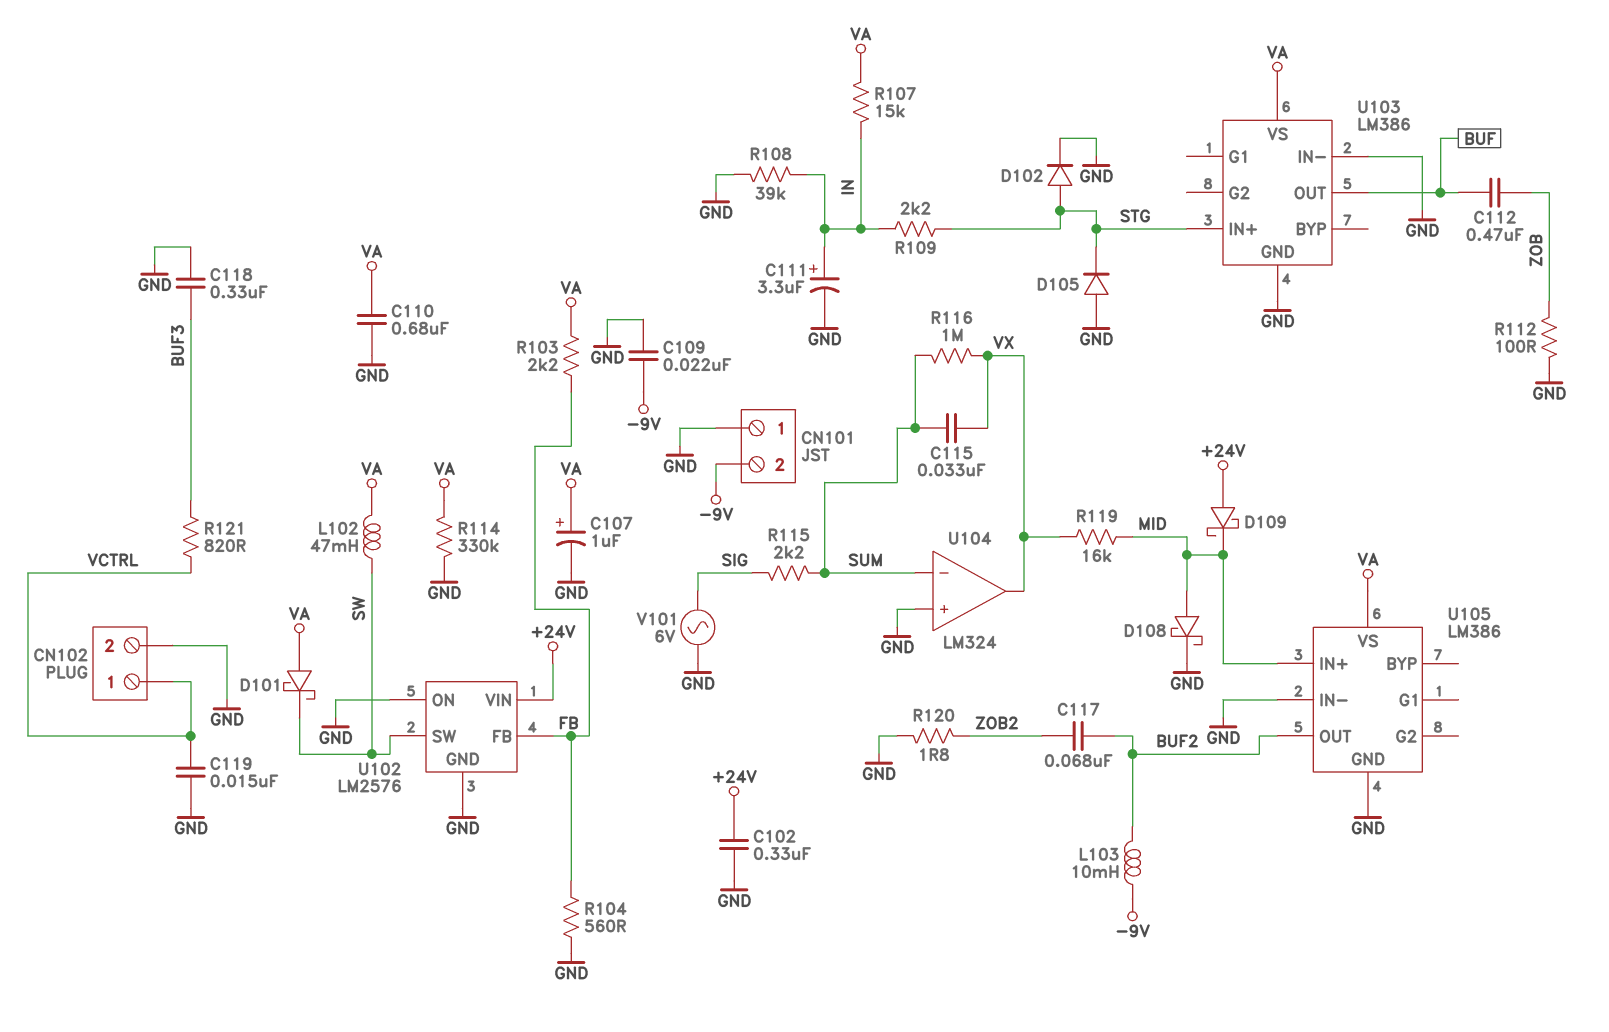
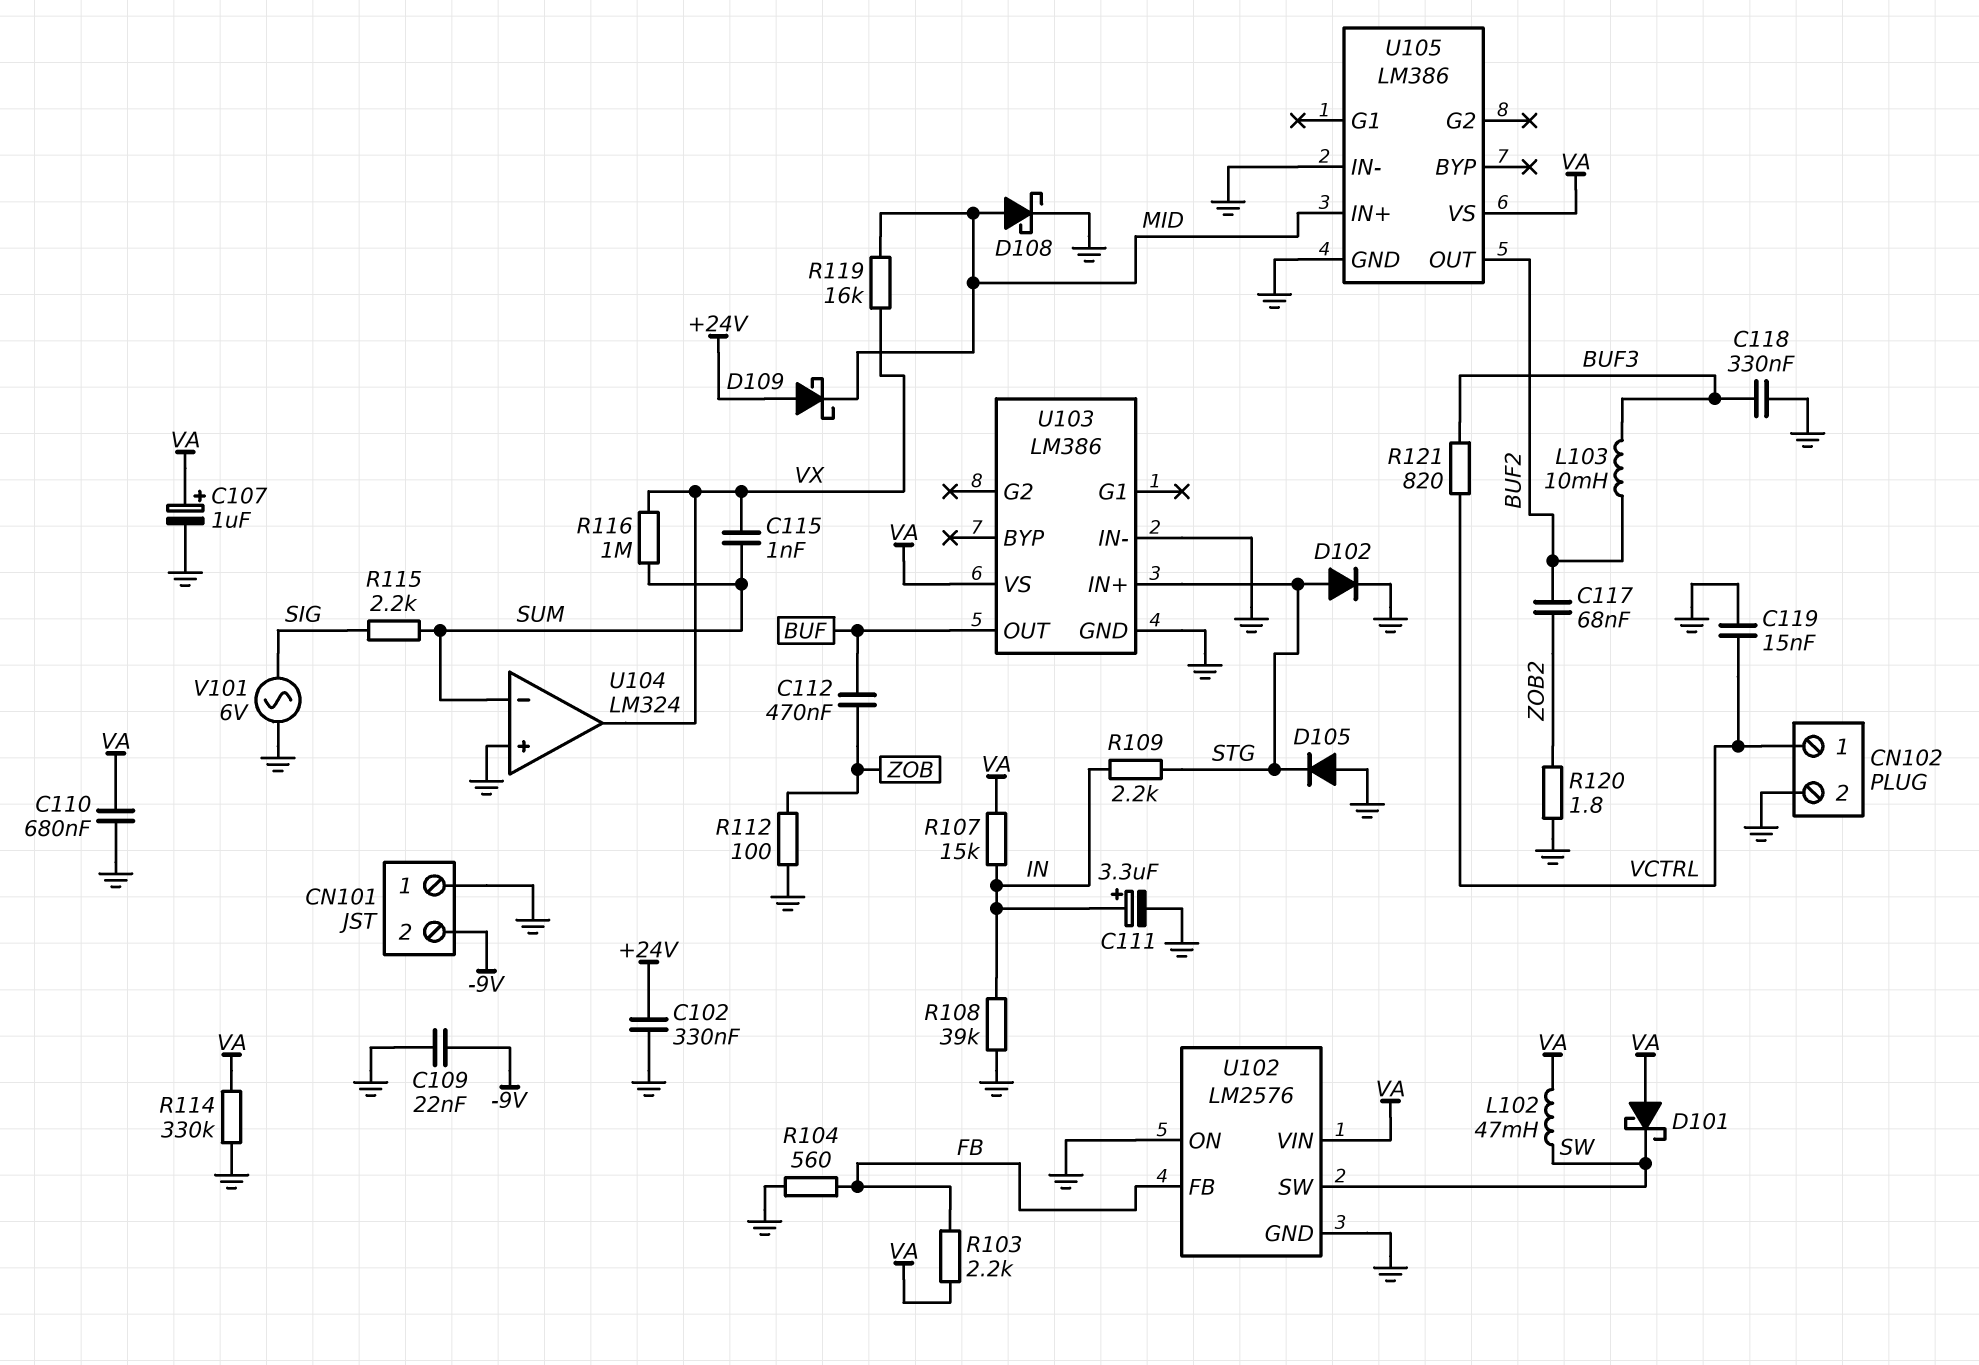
C115: 33nF (SUM, VX) -> 1nF (SUM, VX)
L103: 10mH (-9V, BUF2) -> 10mH (BUF2, BUF3)
U102 pin VIN: +24V -> VA

